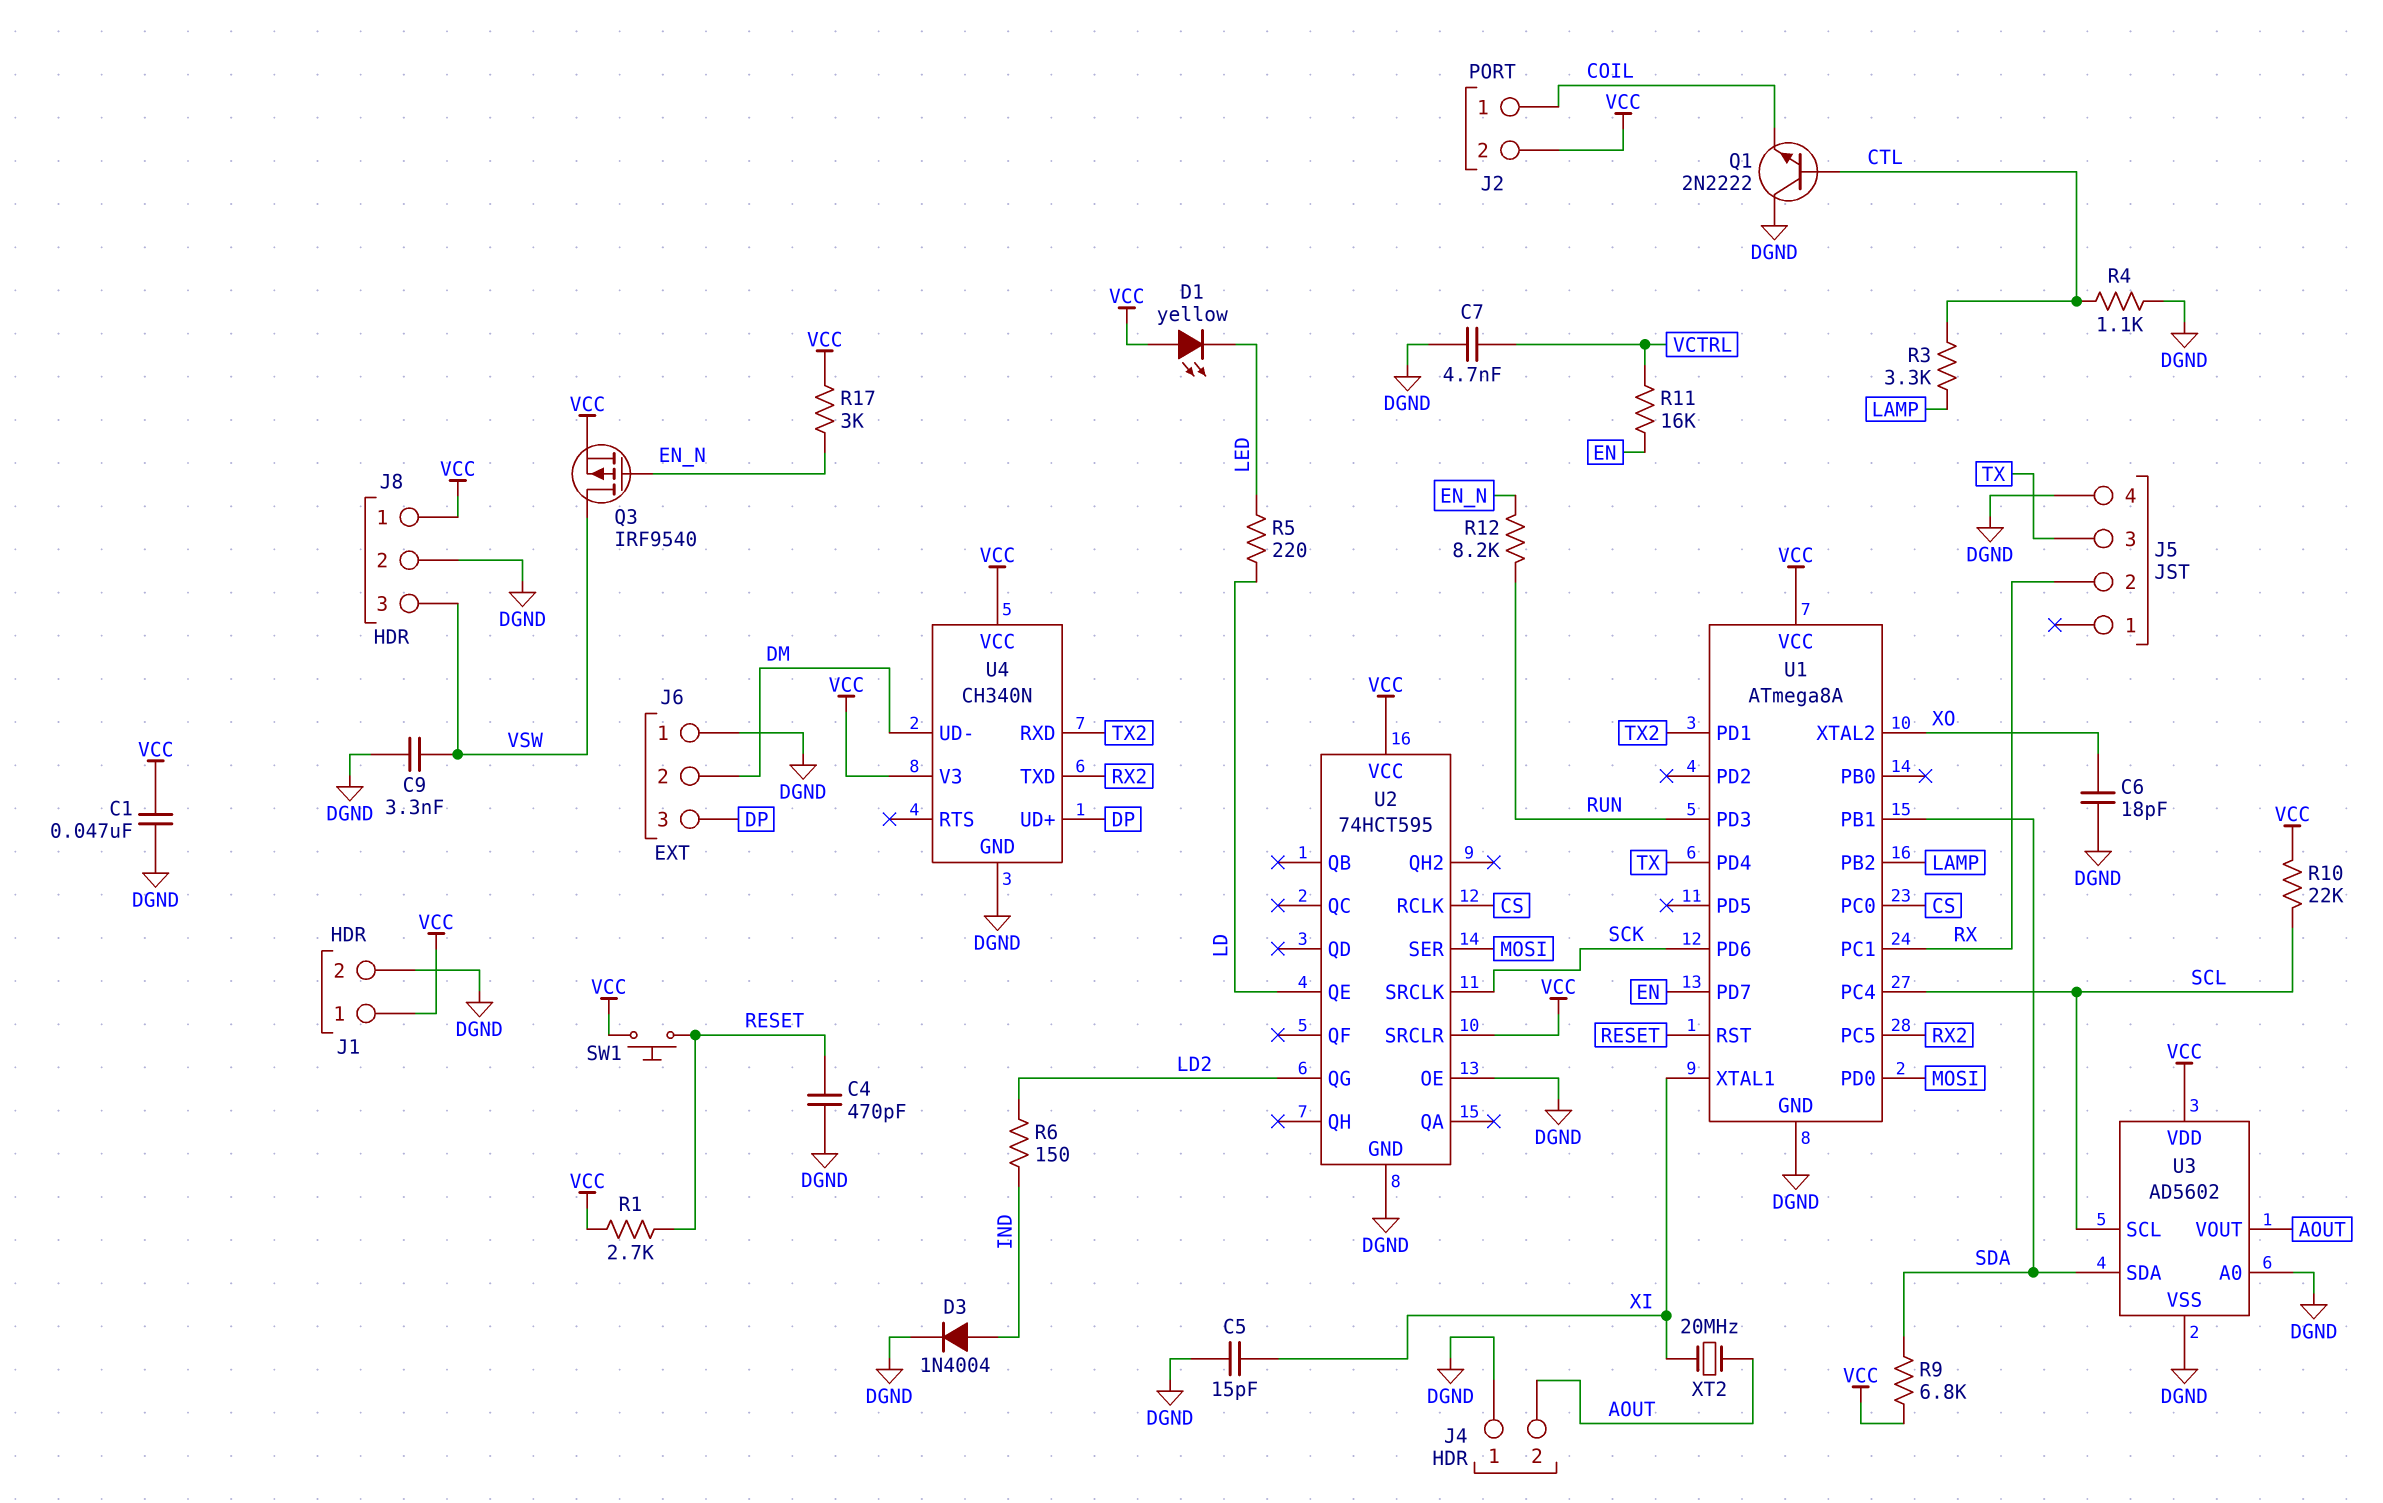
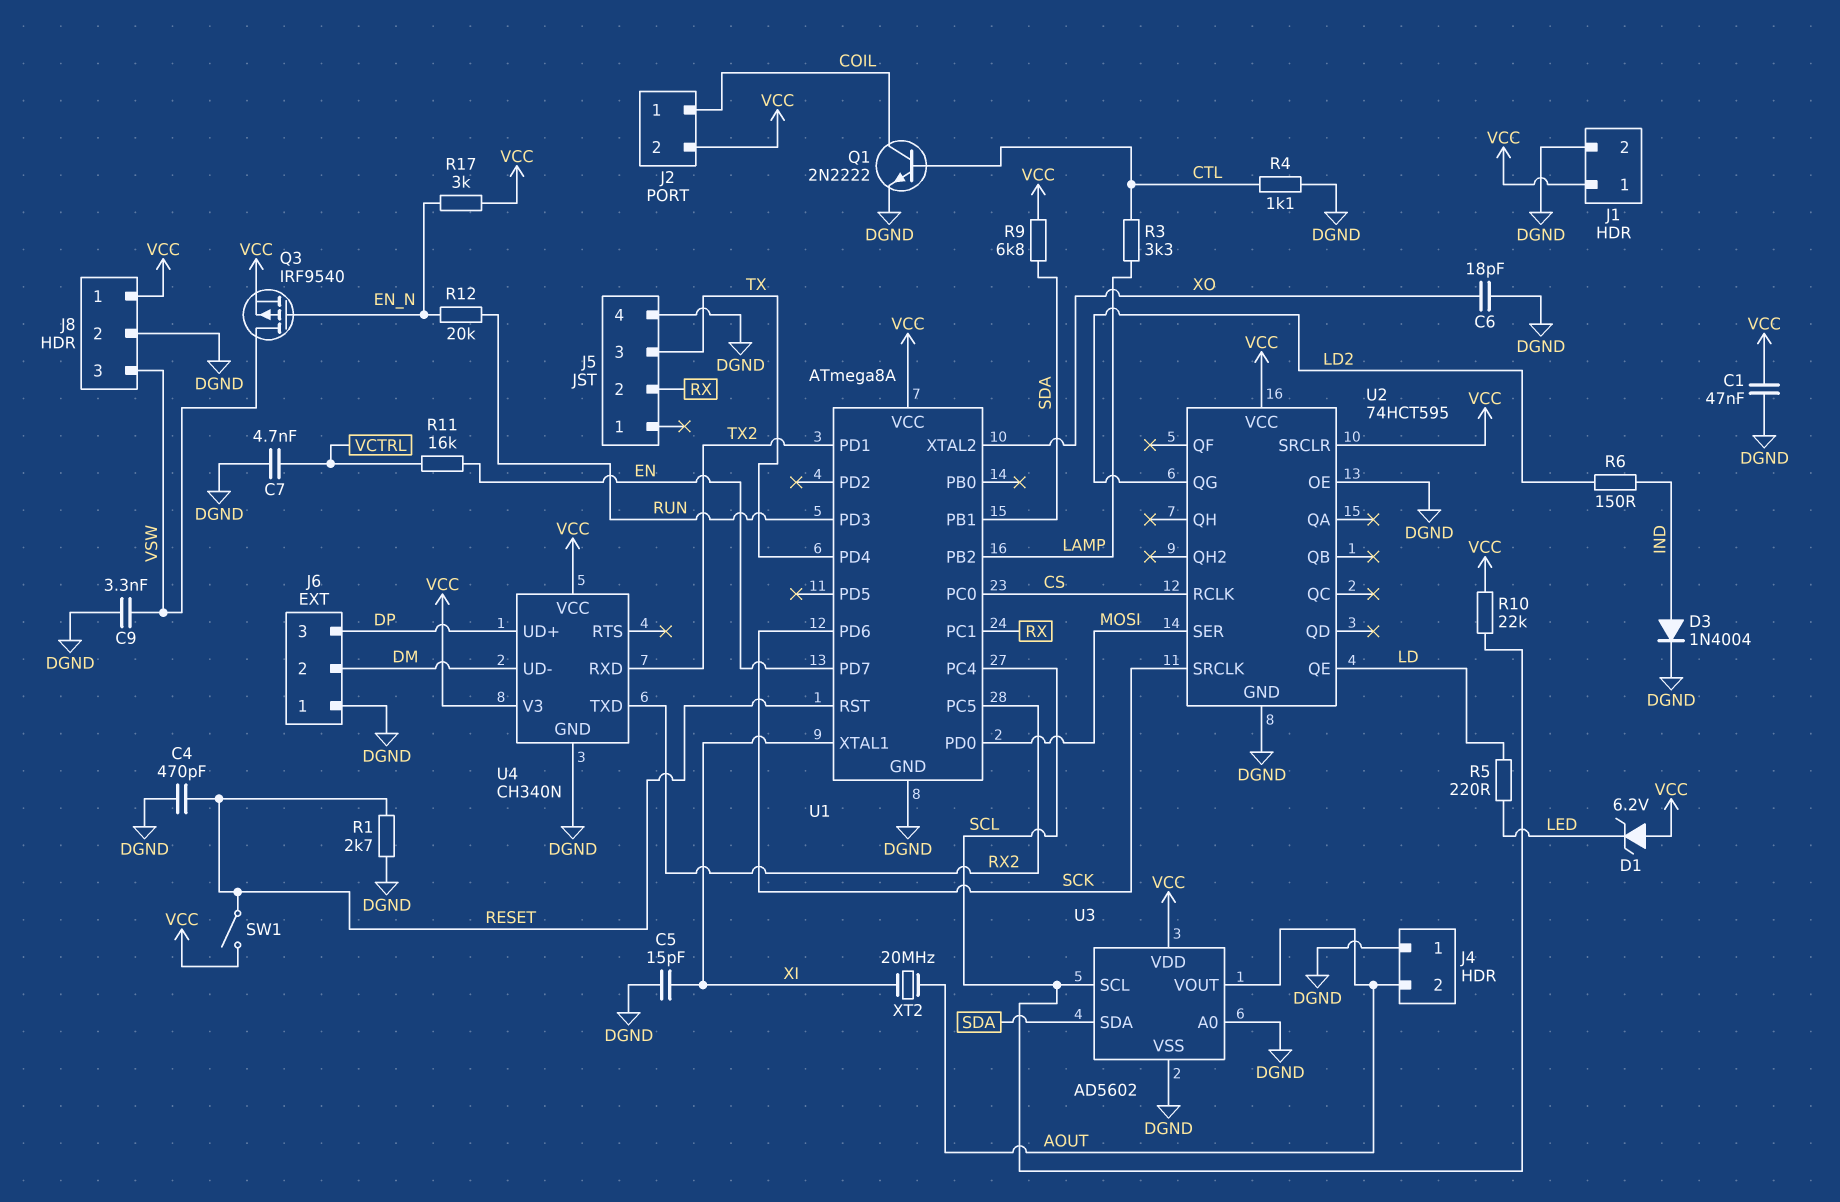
D1: LED yellow (A VCC, K LED) -> zener 6.2V (A VCC, K LED)
Q1: NPN 2N2222 (B CTL, C DGND, E COIL) -> NPN 2N2222 (B CTL, C COIL, E DGND)
R1: 2.7k (RESET, VCC) -> 2.7k (DGND, RESET)
R12: 8.2k (EN_N, RUN) -> 20k (EN_N, RUN)
SW1: button (RESET, VCC) -> switch (RESET, VCC)

